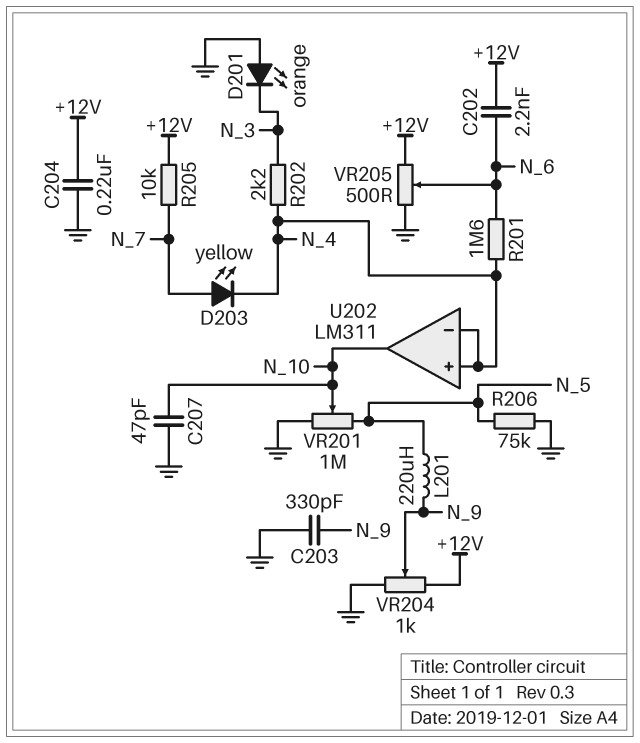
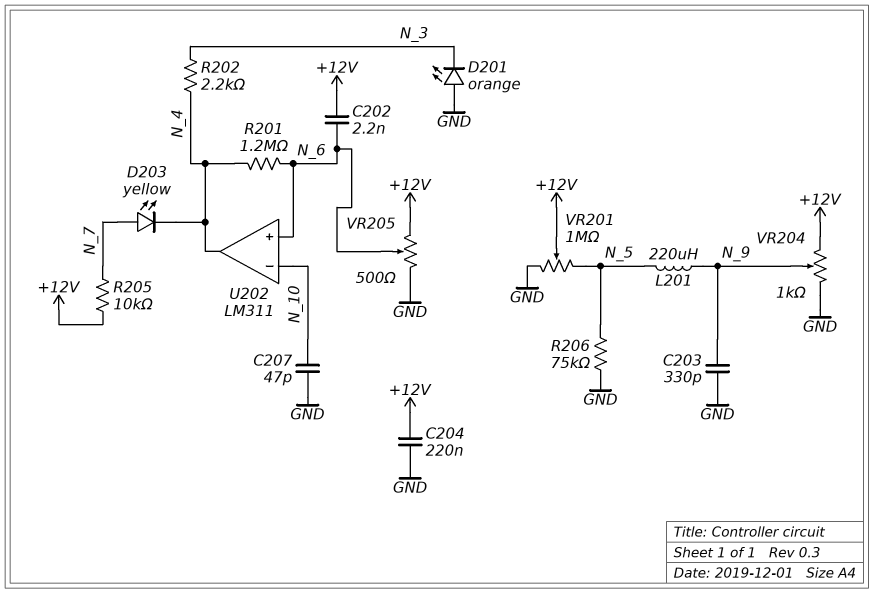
R201: 1.6M (N_4, N_6) -> 1.2M (N_4, N_6)
U202 pin in+: N_4 -> N_6
U202 pin in-: N_4 -> N_10
U202 pin out: N_10 -> N_4
VR201: 1M (GND, N_5, wiper N_10) -> 1M (GND, N_5, wiper +12V)

